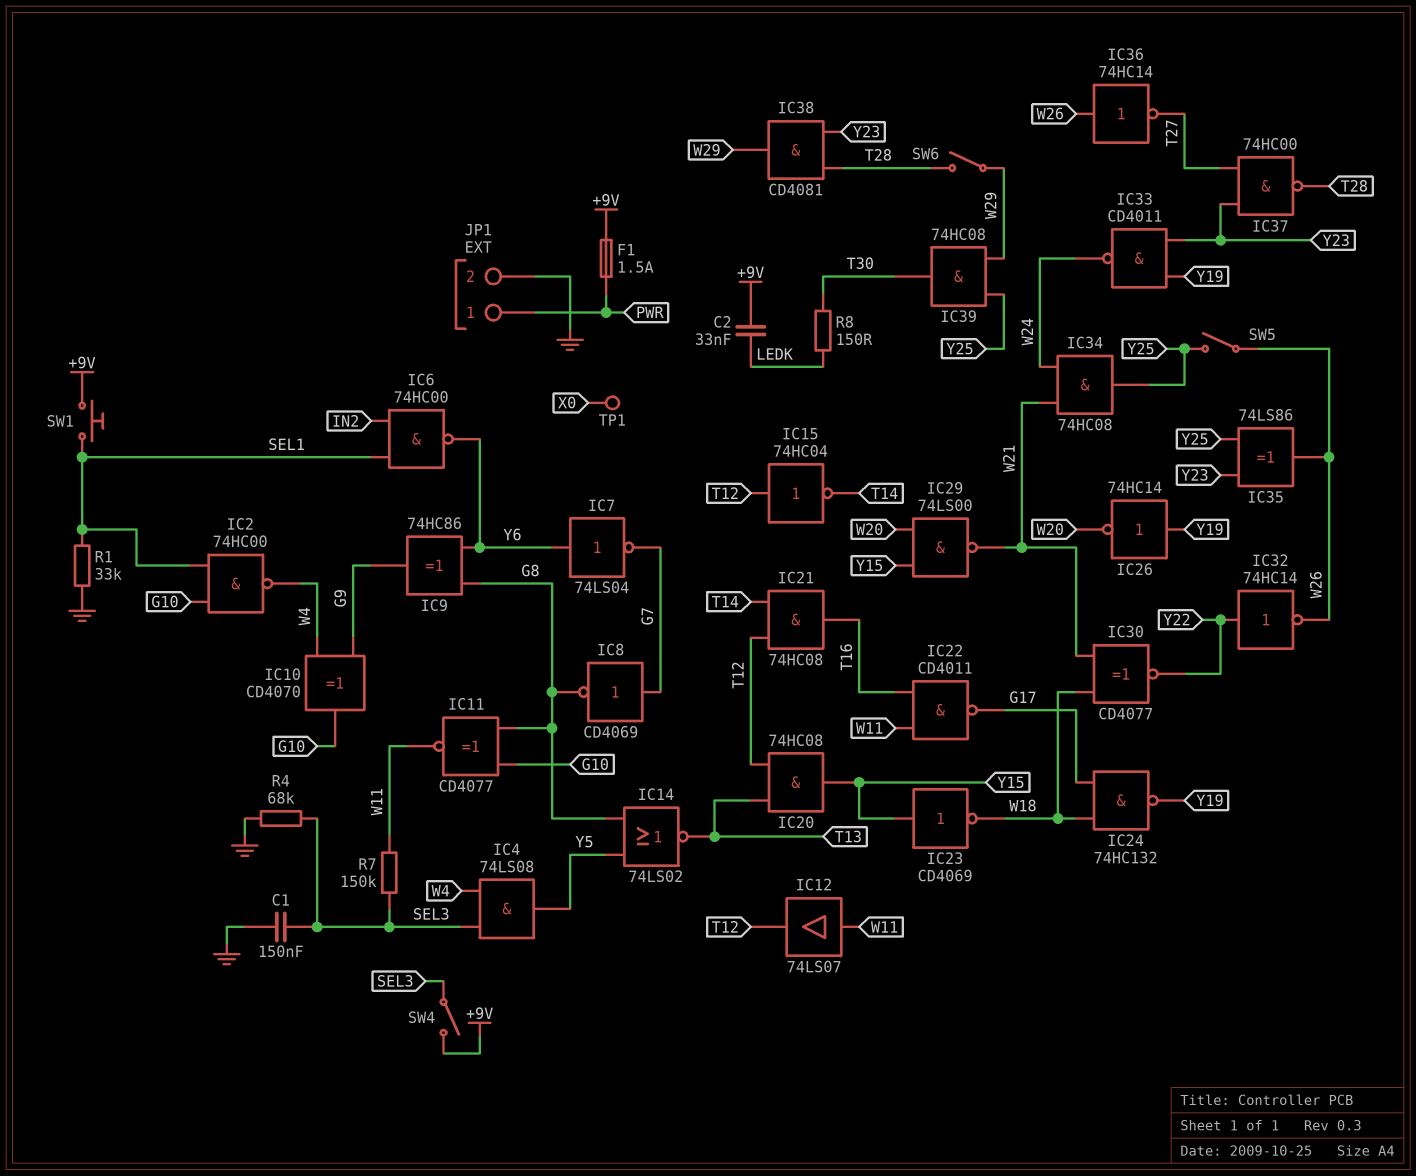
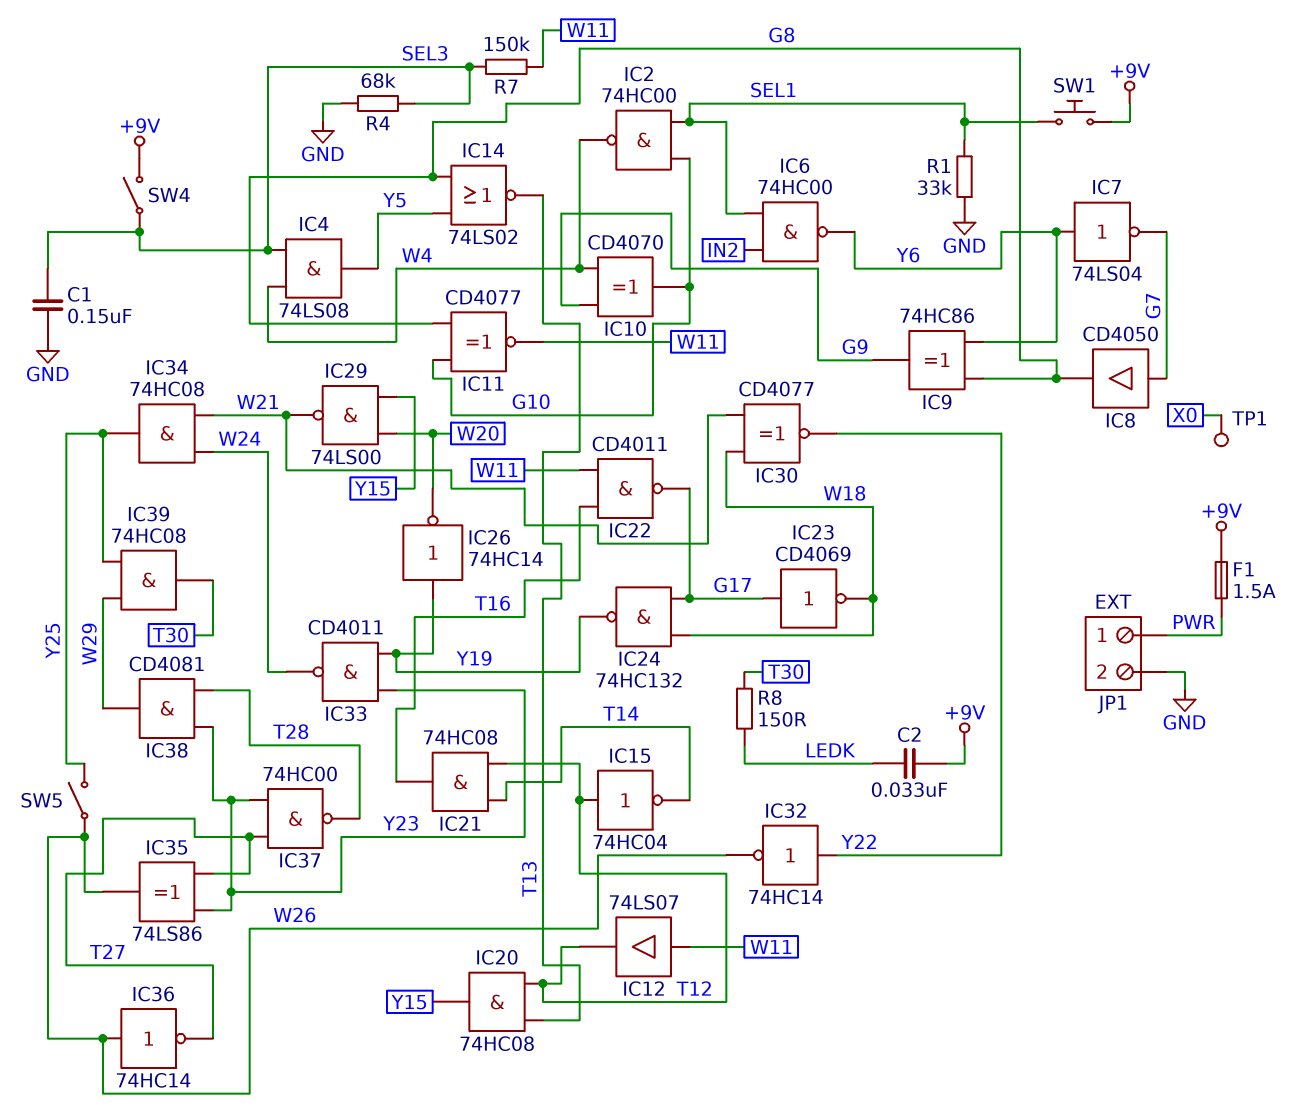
IC8: NOT CD4069 (in G7, out G8) -> buffer CD4050 (in G7, out G8)
IC23: NOT CD4069 (in Y15, out W18) -> NOT CD4069 (in G17, out W18)
IC35: XOR 74LS86 (in Y23, in Y25, out W26) -> XOR 74LS86 (in T27, in Y23, out W26)
SW6: switch (T28, W29) -> none

